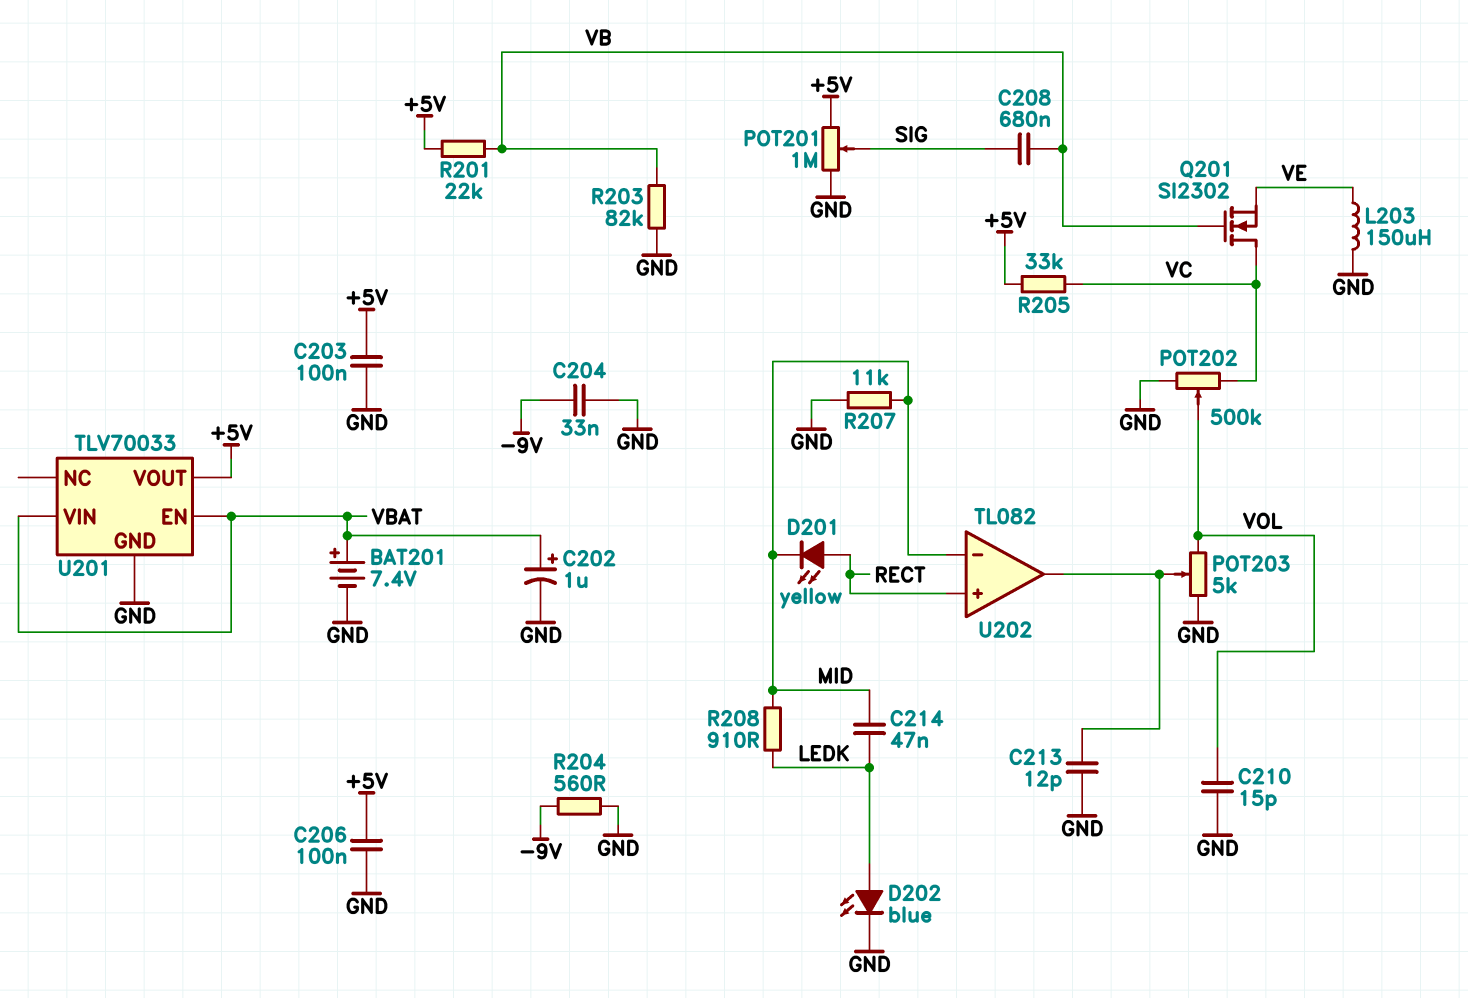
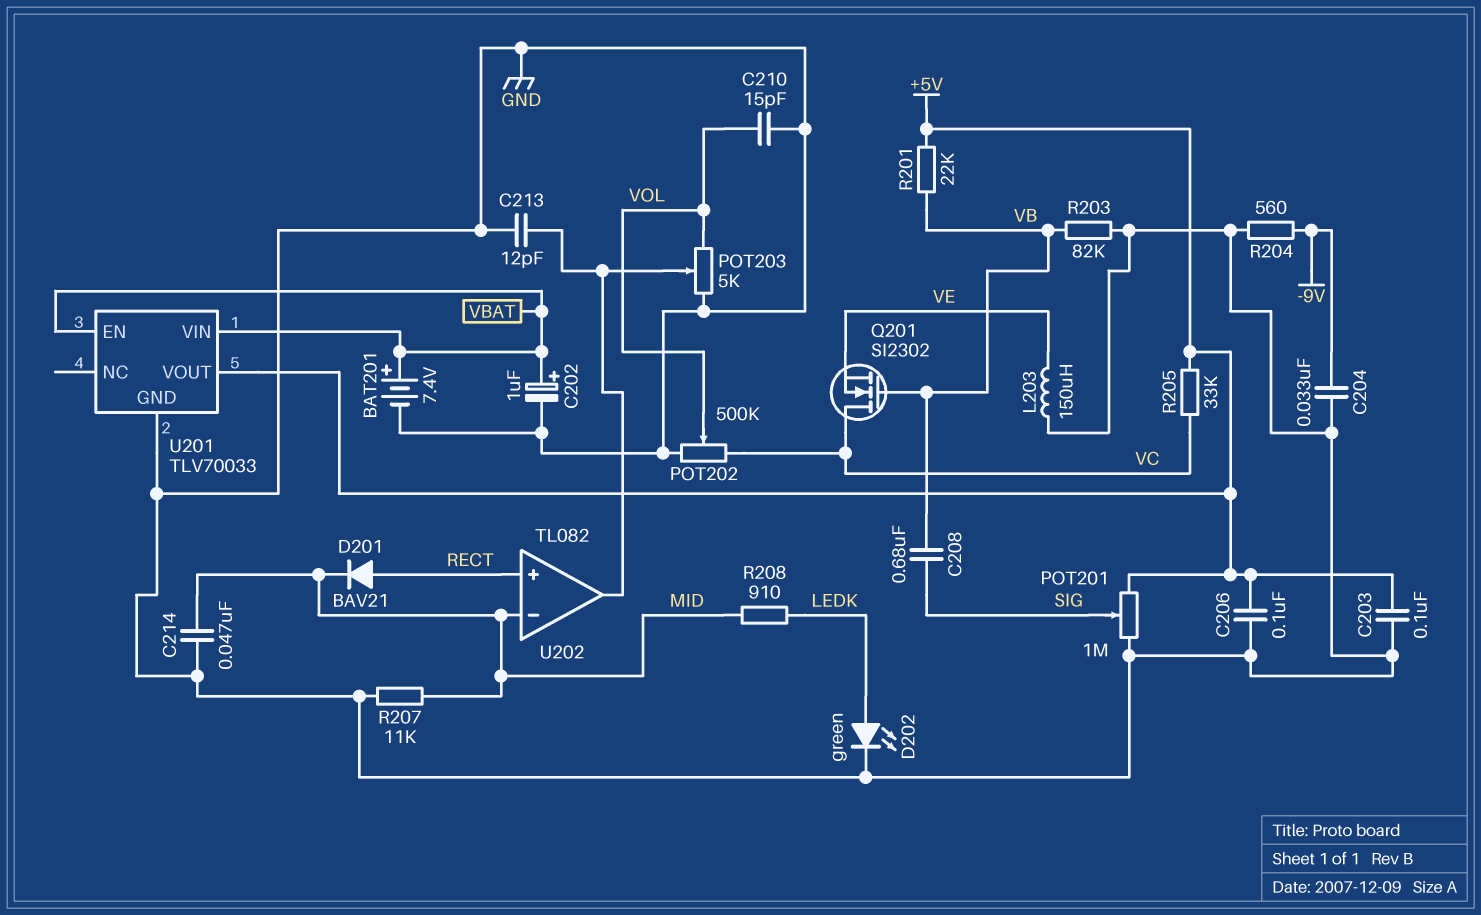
C214: 47nF (LEDK, MID) -> 47nF (GND, MID)
D201: LED yellow (A RECT, K MID) -> diode BAV21 (A RECT, K MID)
D202: LED blue (A LEDK, K GND) -> LED green (A LEDK, K GND)

